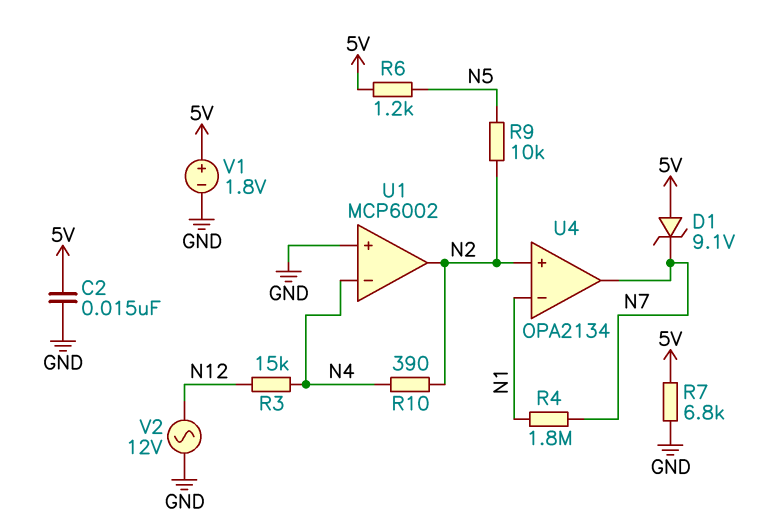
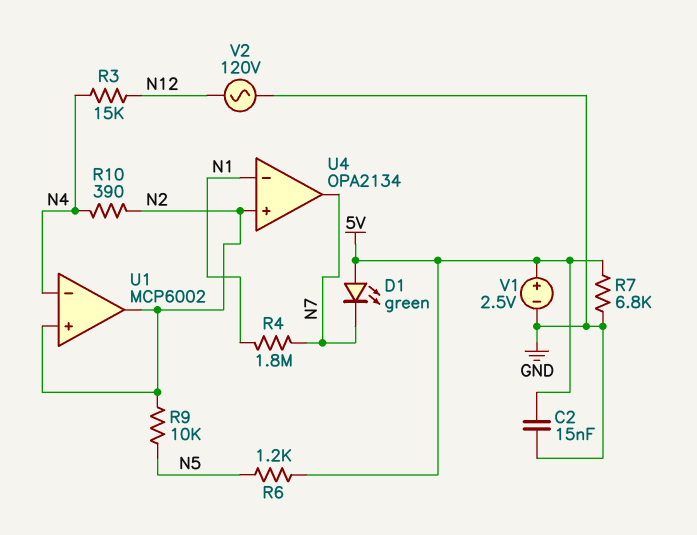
D1: zener 9.1V (A 5V, K N7) -> LED green (A 5V, K N7)
U1 pin in+: GND -> N2
V1: 1.8V (plus 5V, minus GND) -> 2.5V (plus 5V, minus GND)
V2: AC 12V (GND, N12) -> AC 120V (GND, N12)

